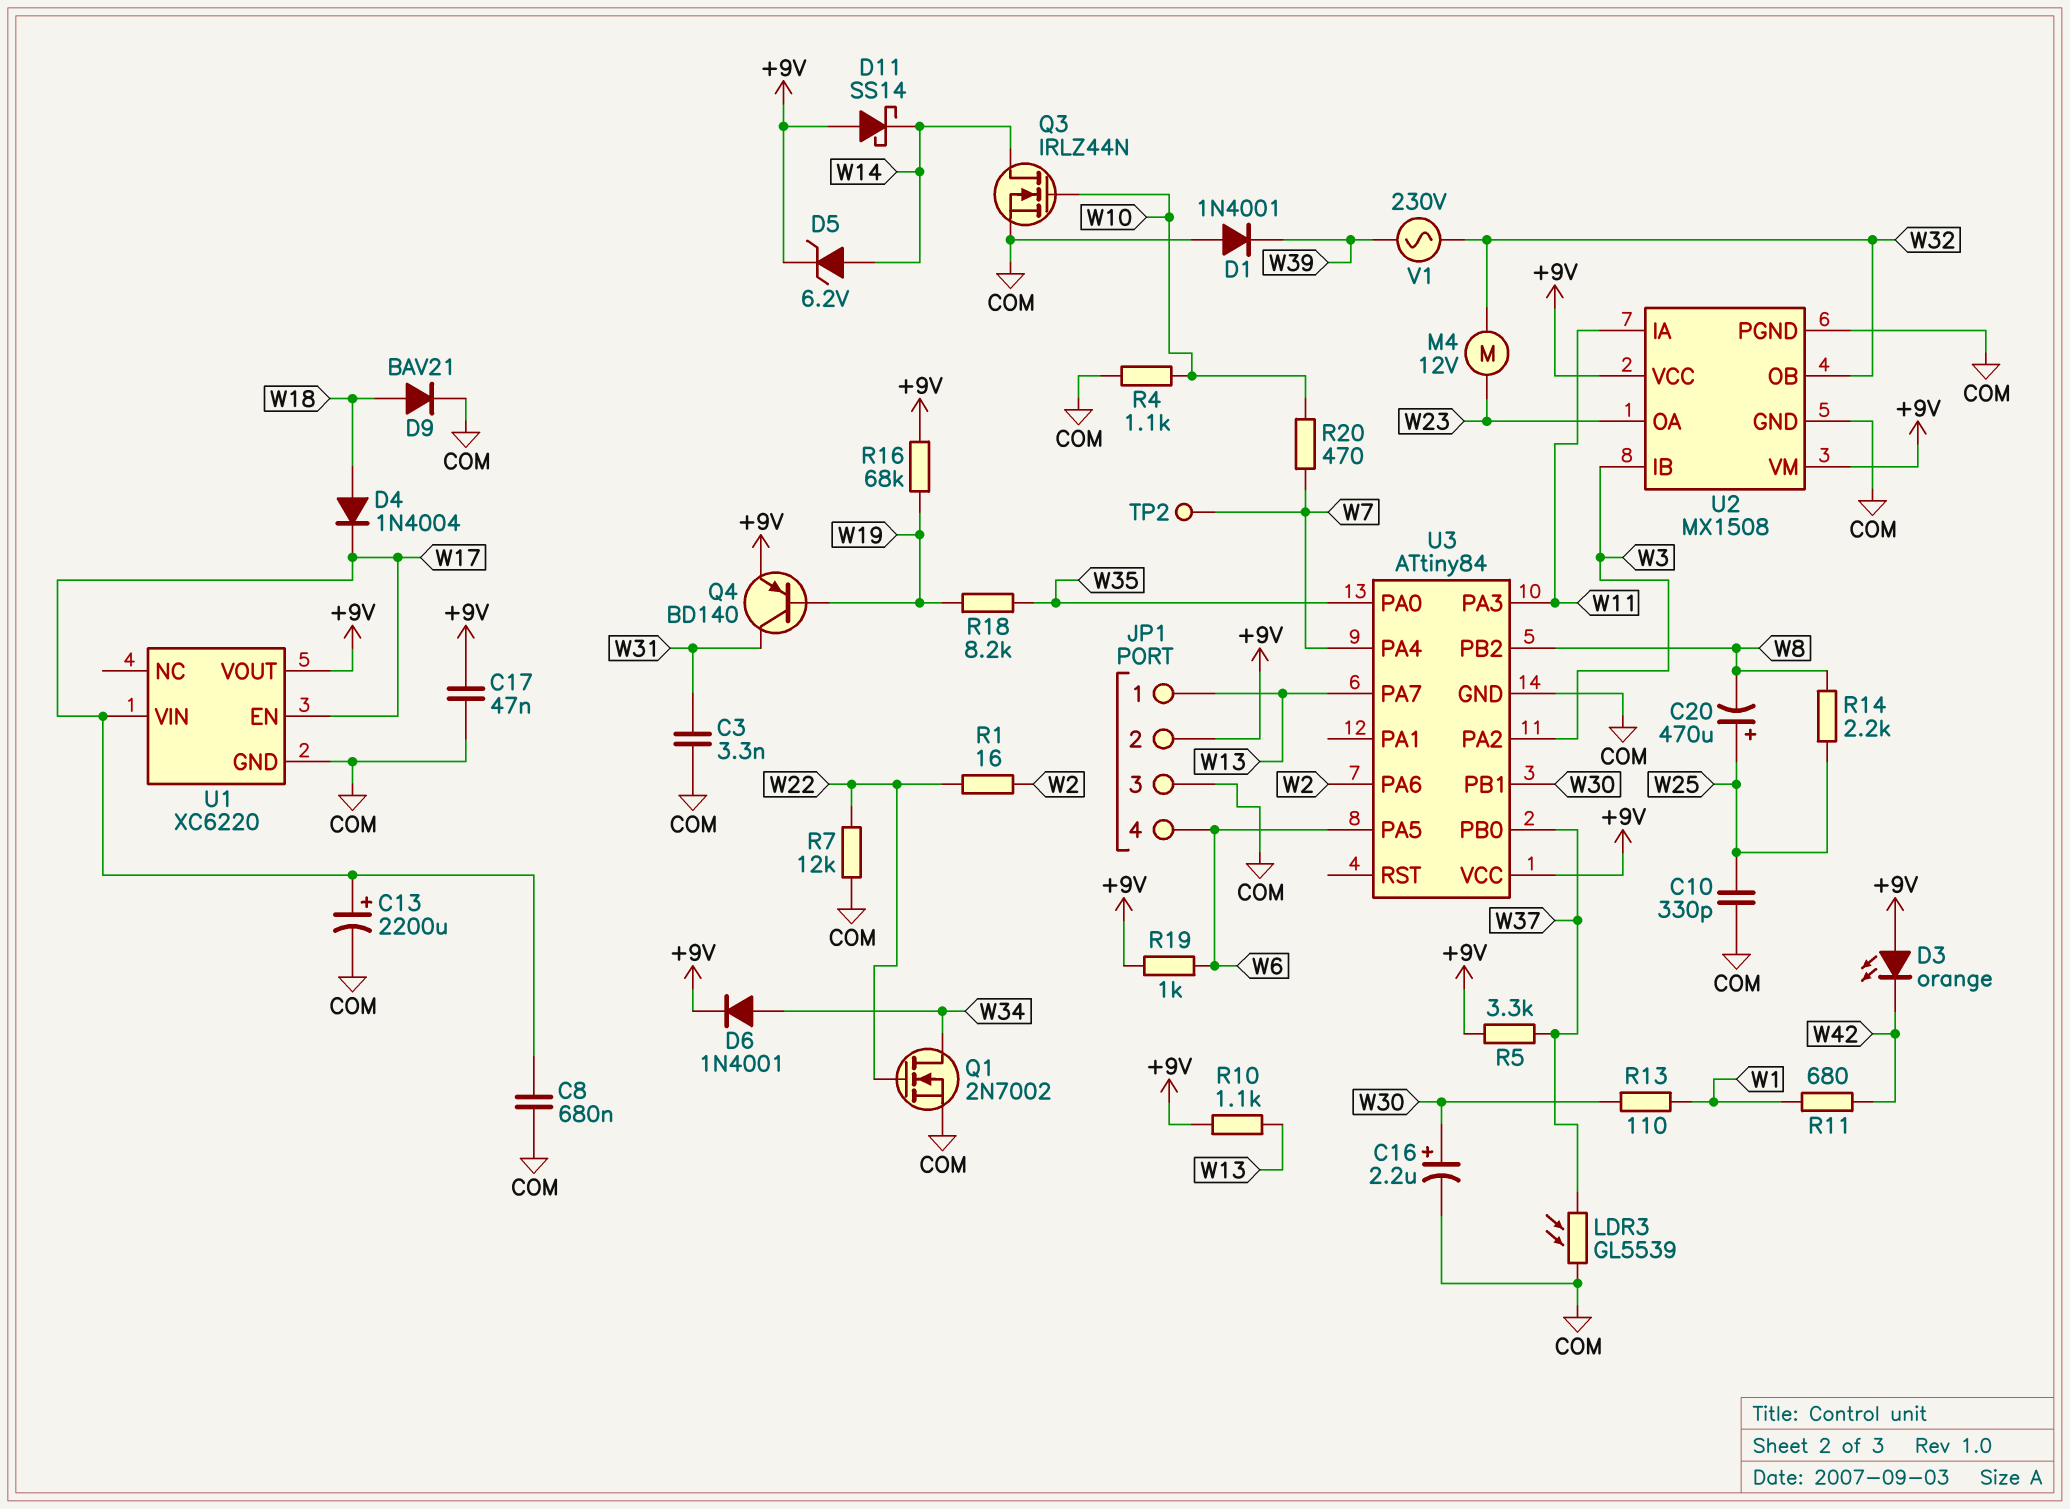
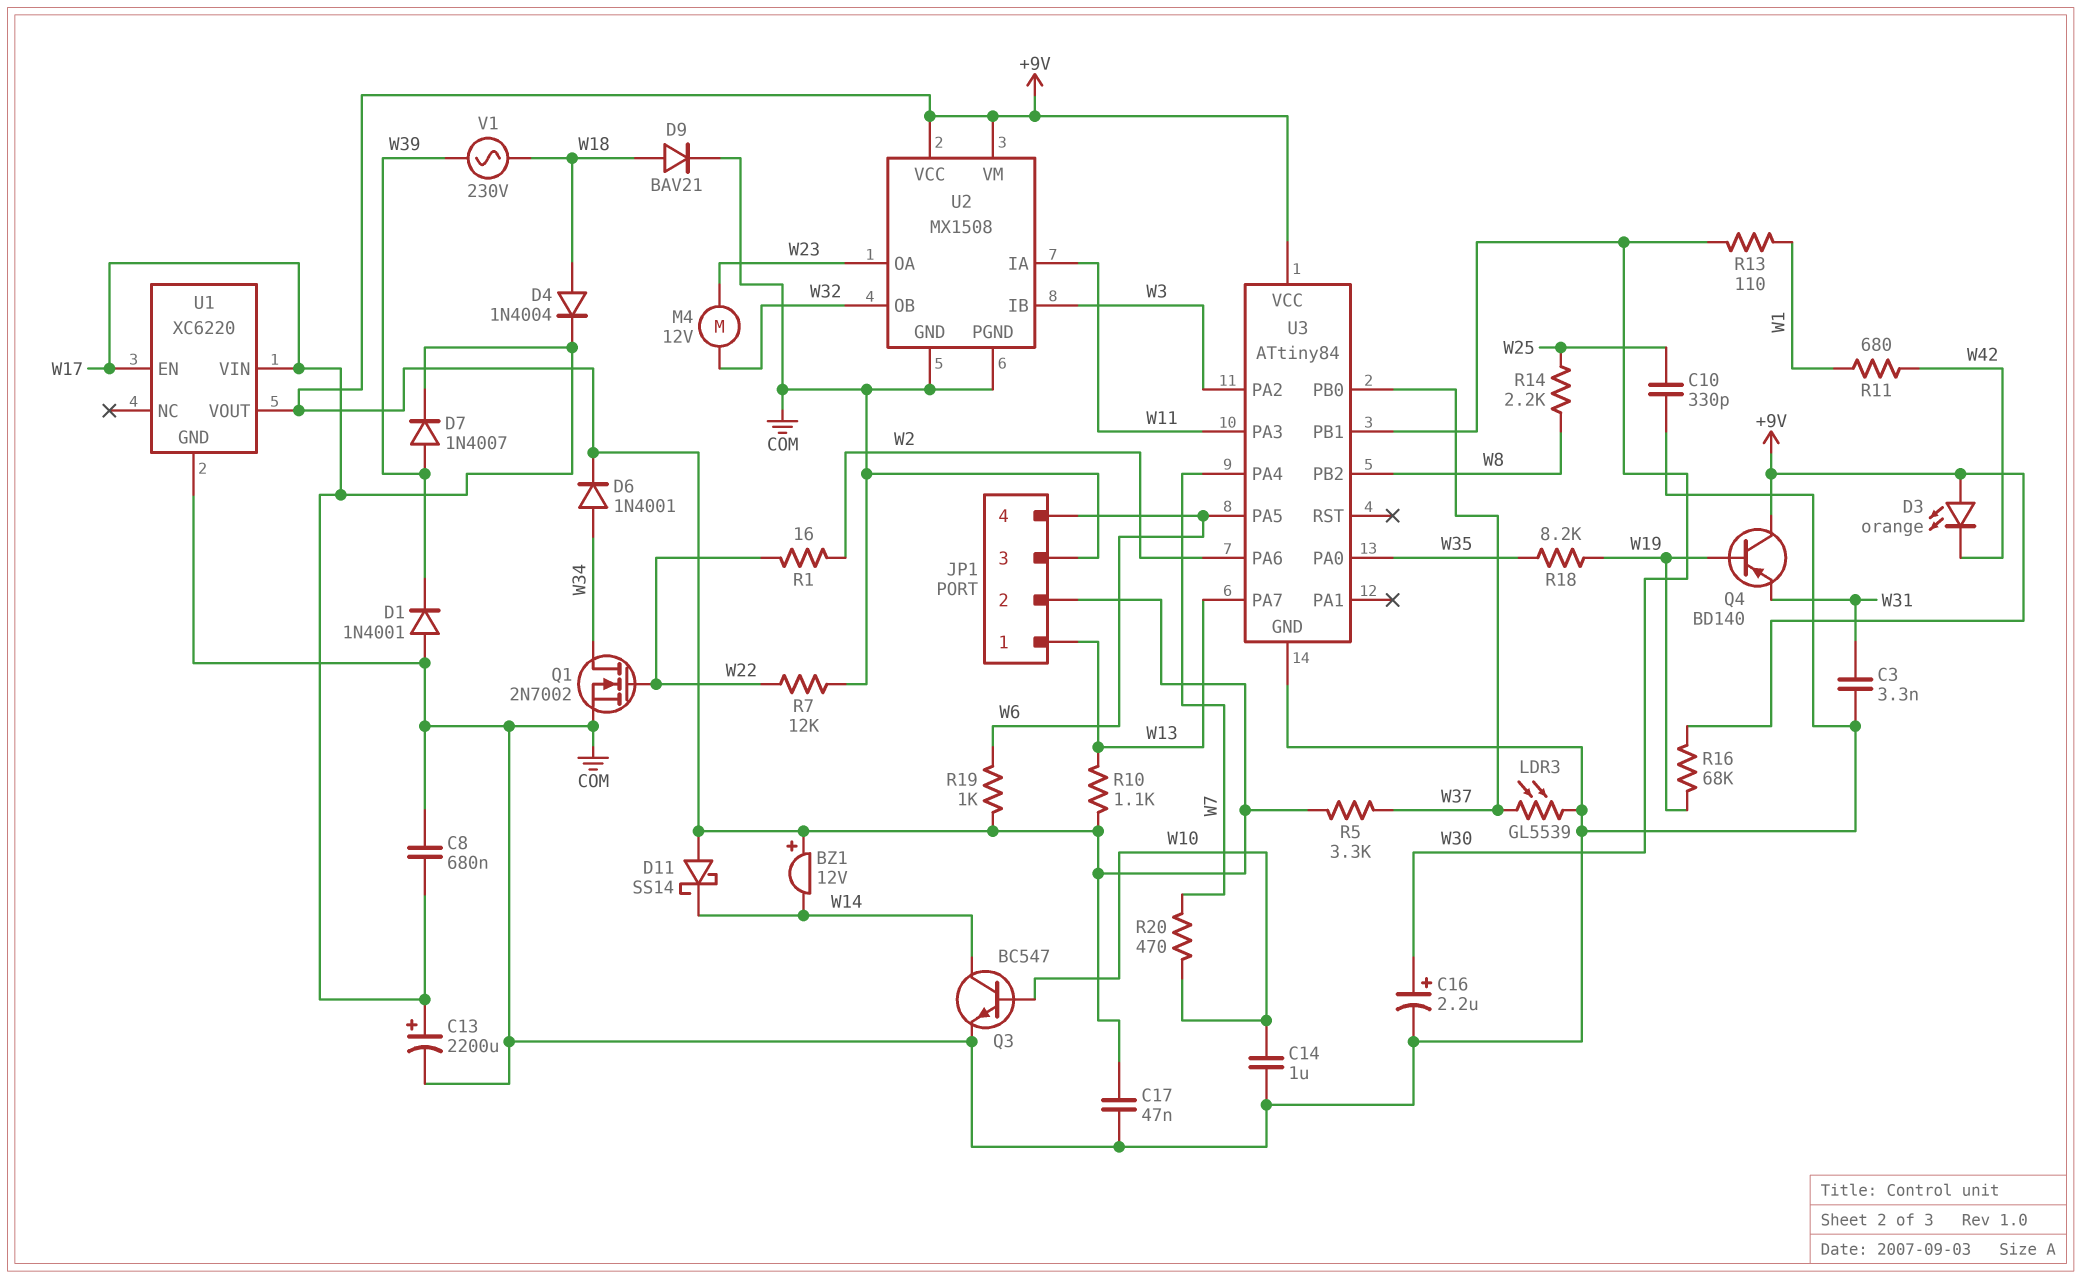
BZ1: none -> buzzer 12V (plus +9V, minus W14)
C14: none -> 1uF (COM, W10)
C20: 470uF (plus W25, minus W8) -> none
D5: zener 6.2V (A W14, K +9V) -> none
D7: none -> diode 1N4007 (A W39, K W17)
Q3: NMOS IRLZ44N (G W10, D W14, S COM) -> NPN BC547 (B W10, C W14, E COM)
Q4: PNP BD140 (B W19, C W31, E +9V) -> PNP BD140 (B W19, C +9V, E W31)
R4: 1.1k (COM, W10) -> none
TP2: test point (W7) -> none
V1: AC 230V (W32, W39) -> AC 230V (W18, W39)

